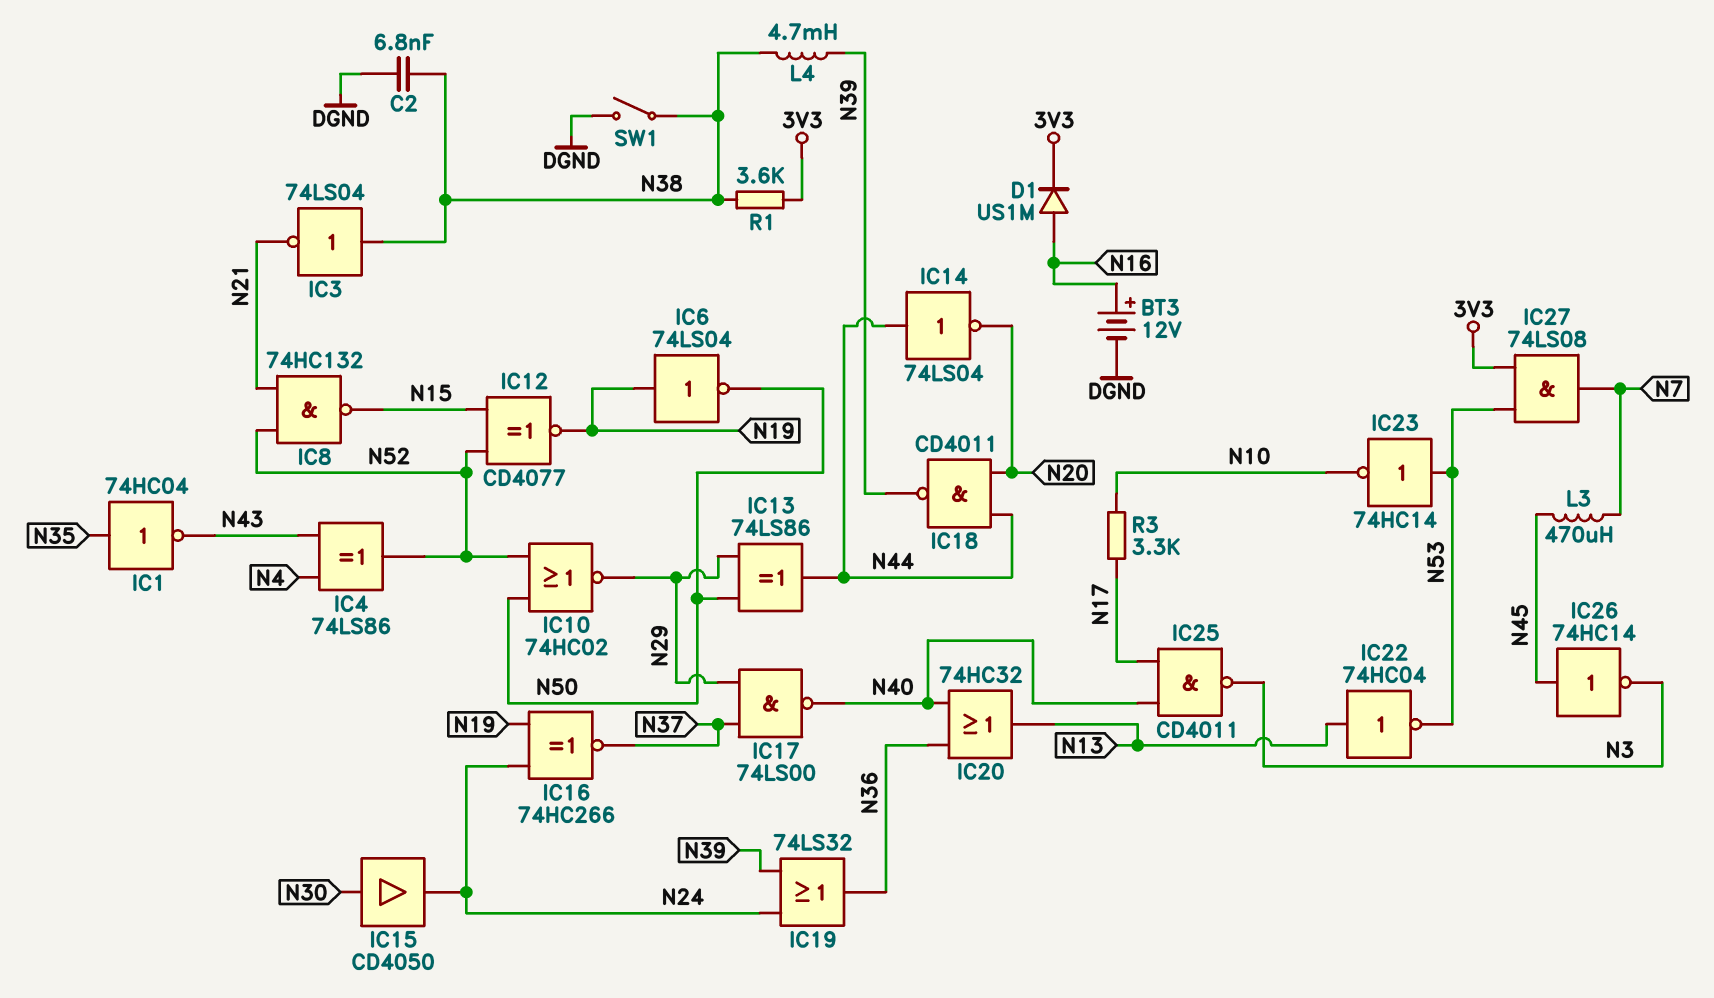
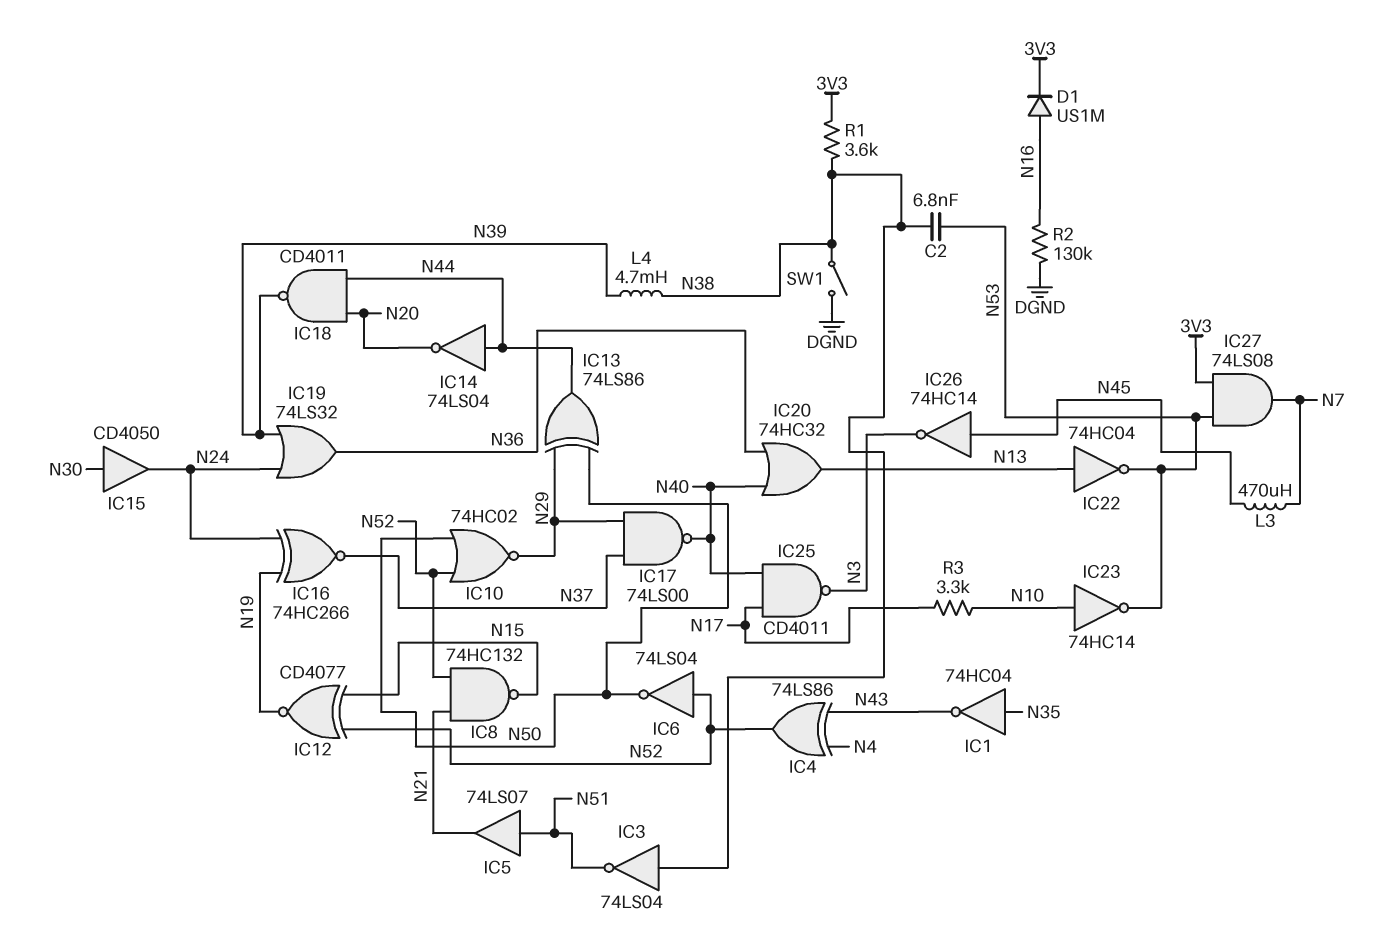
BT3: 12V (plus N16, minus DGND) -> none
C2: 6.8nF (DGND, N38) -> 6.8nF (N38, N53)
IC3: NOT 74LS04 (in N38, out N21) -> NOT 74LS04 (in N38, out N51)
IC5: none -> buffer 74LS07 (in N51, out N21)
IC6: NOT 74LS04 (in N19, out N50) -> NOT 74LS04 (in N52, out N50)
IC23: NOT 74HC14 (in N53, out N10) -> NOT 74HC14 (in N10, out N53)
R2: none -> 130k (DGND, N16)

